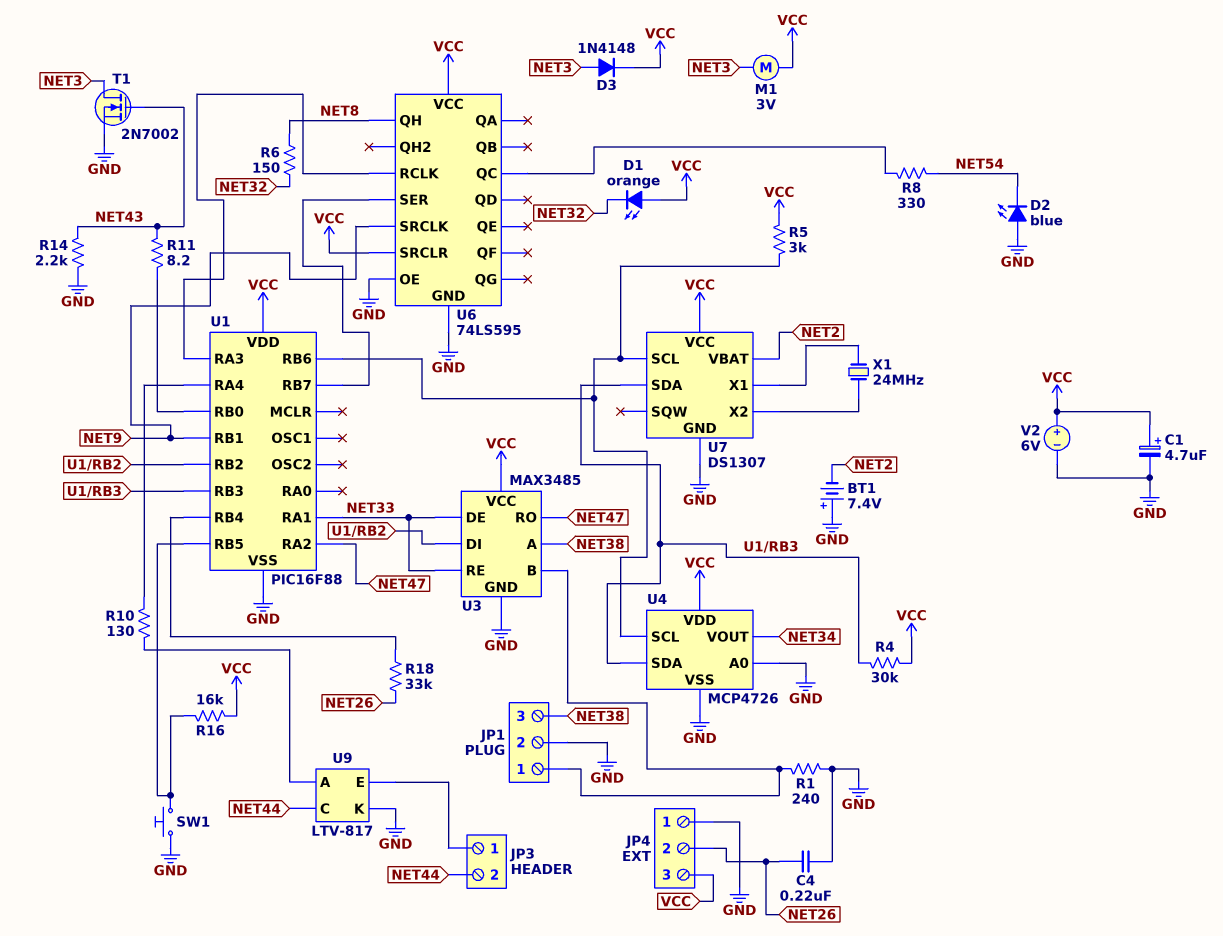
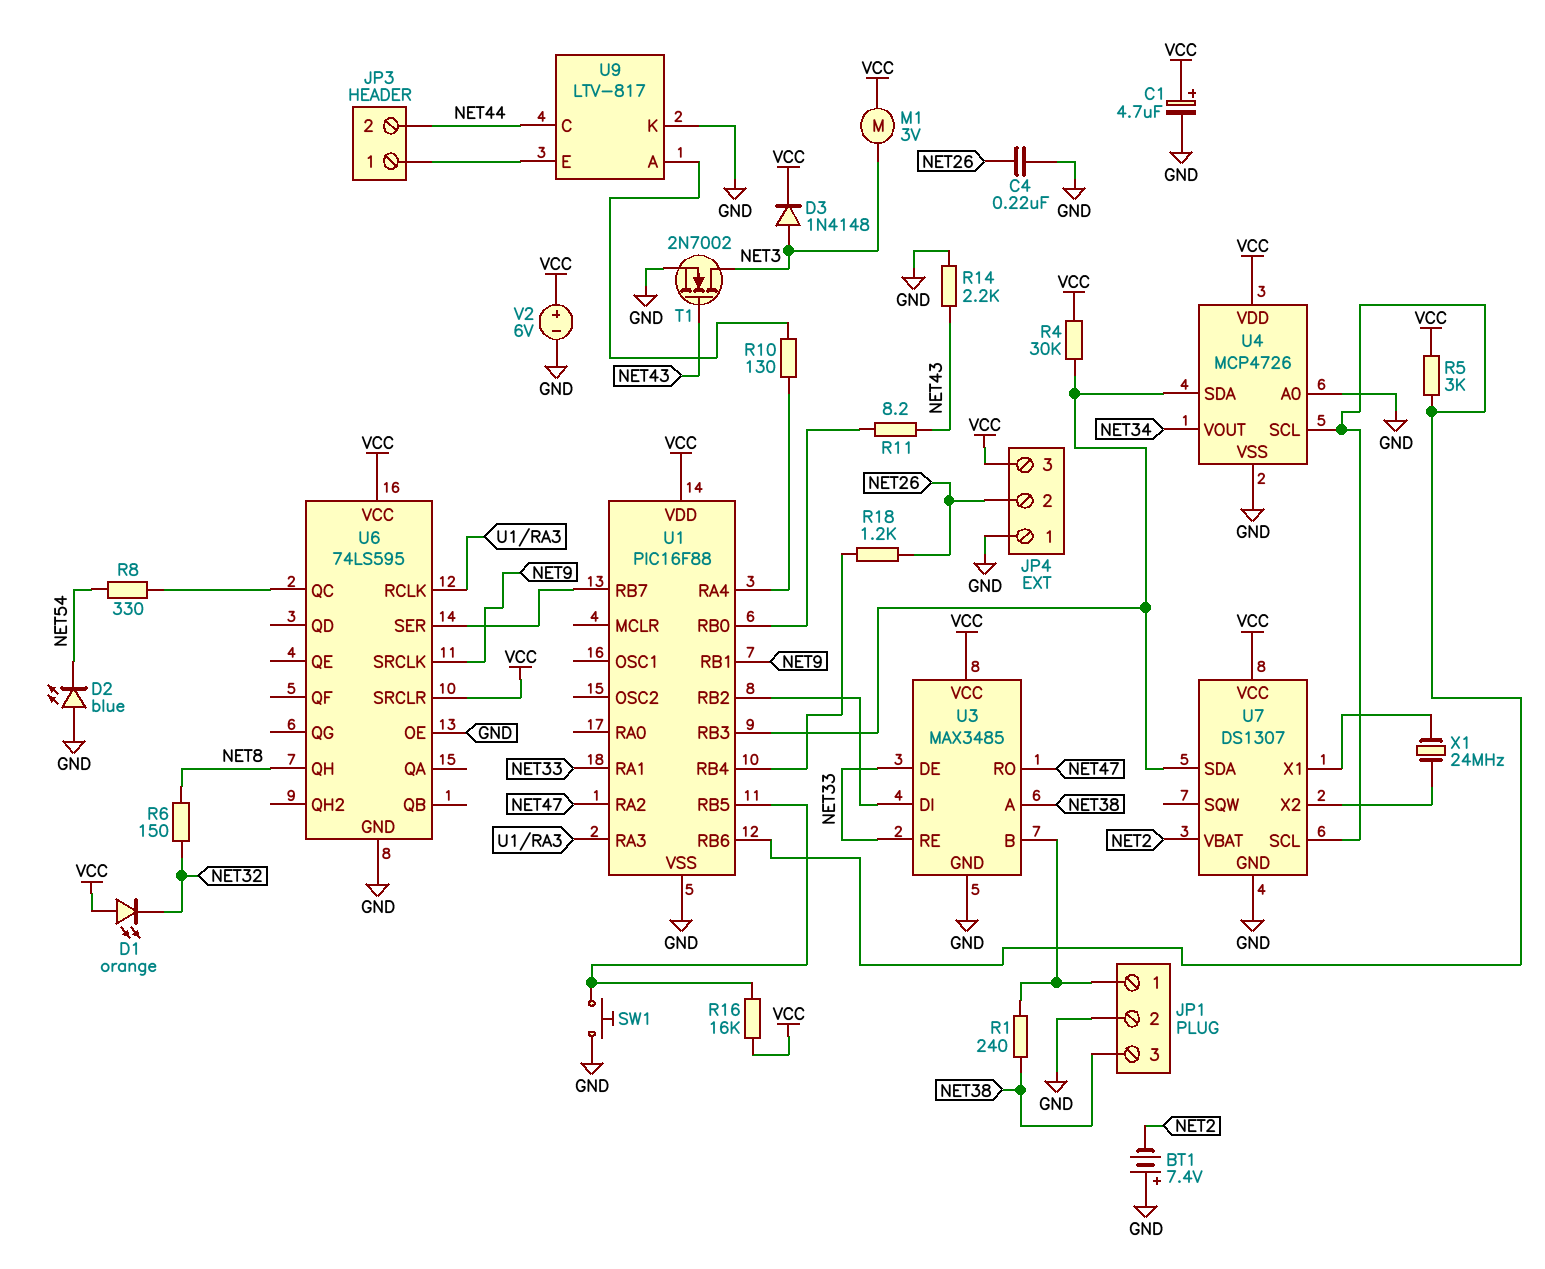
R1: 240 (GND, JP1/1) -> 240 (JP1/1, NET38)
R18: 33k (NET26, U1/RB4) -> 1.2k (NET26, U1/RB4)

